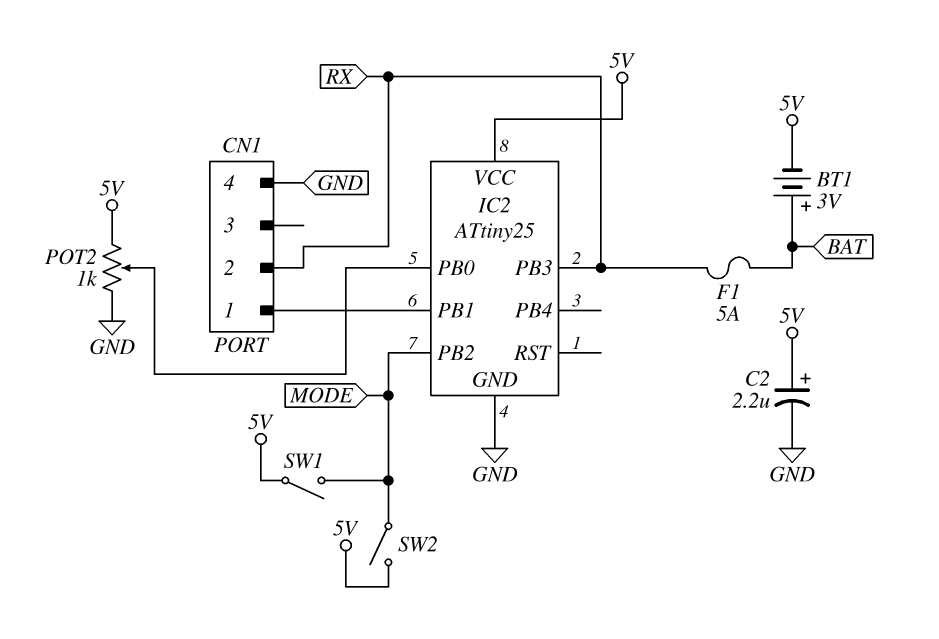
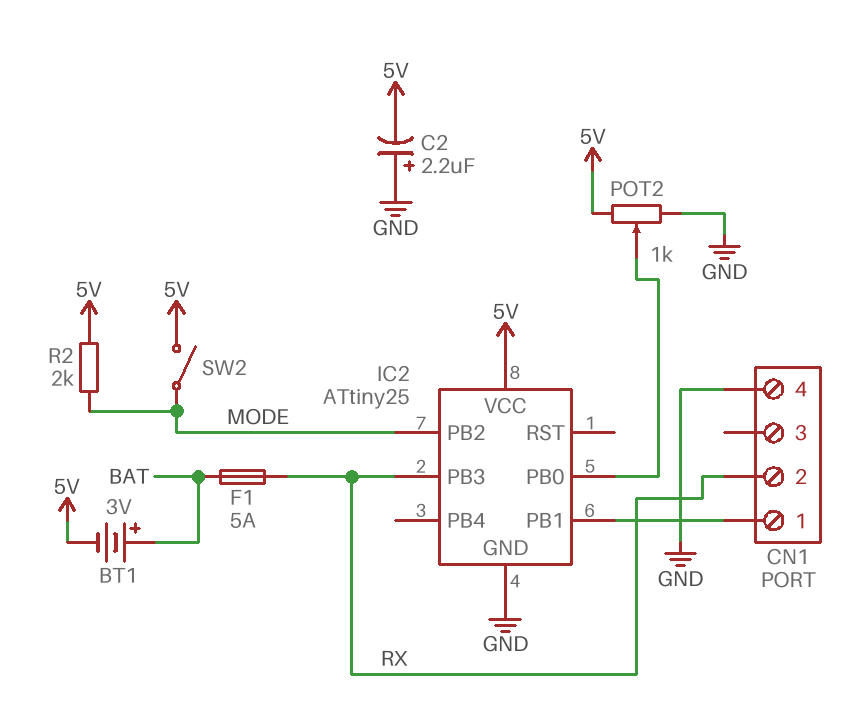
C2: 2.2uF (plus 5V, minus GND) -> 2.2uF (plus GND, minus 5V)
R2: none -> 2k (5V, MODE)
SW1: switch (5V, MODE) -> none

